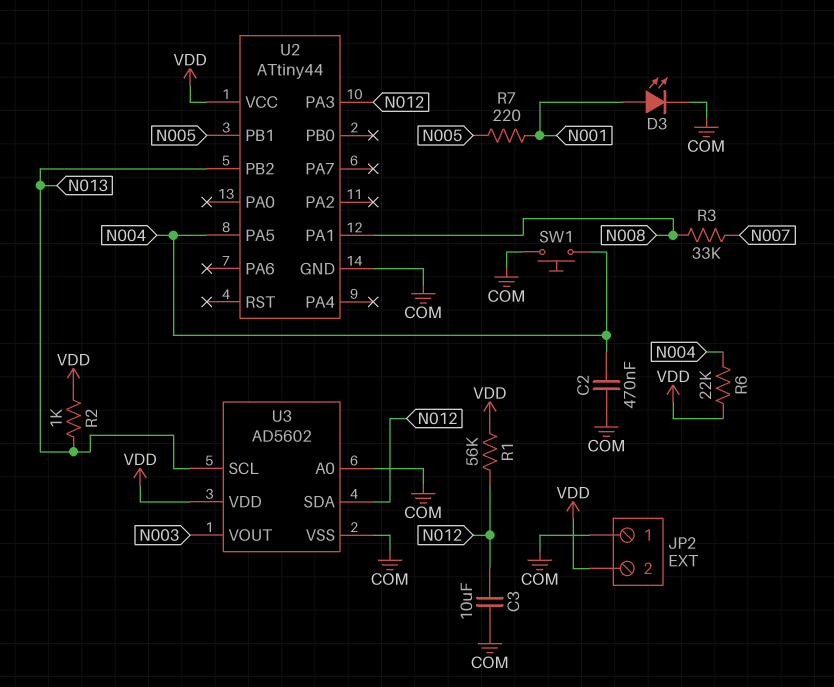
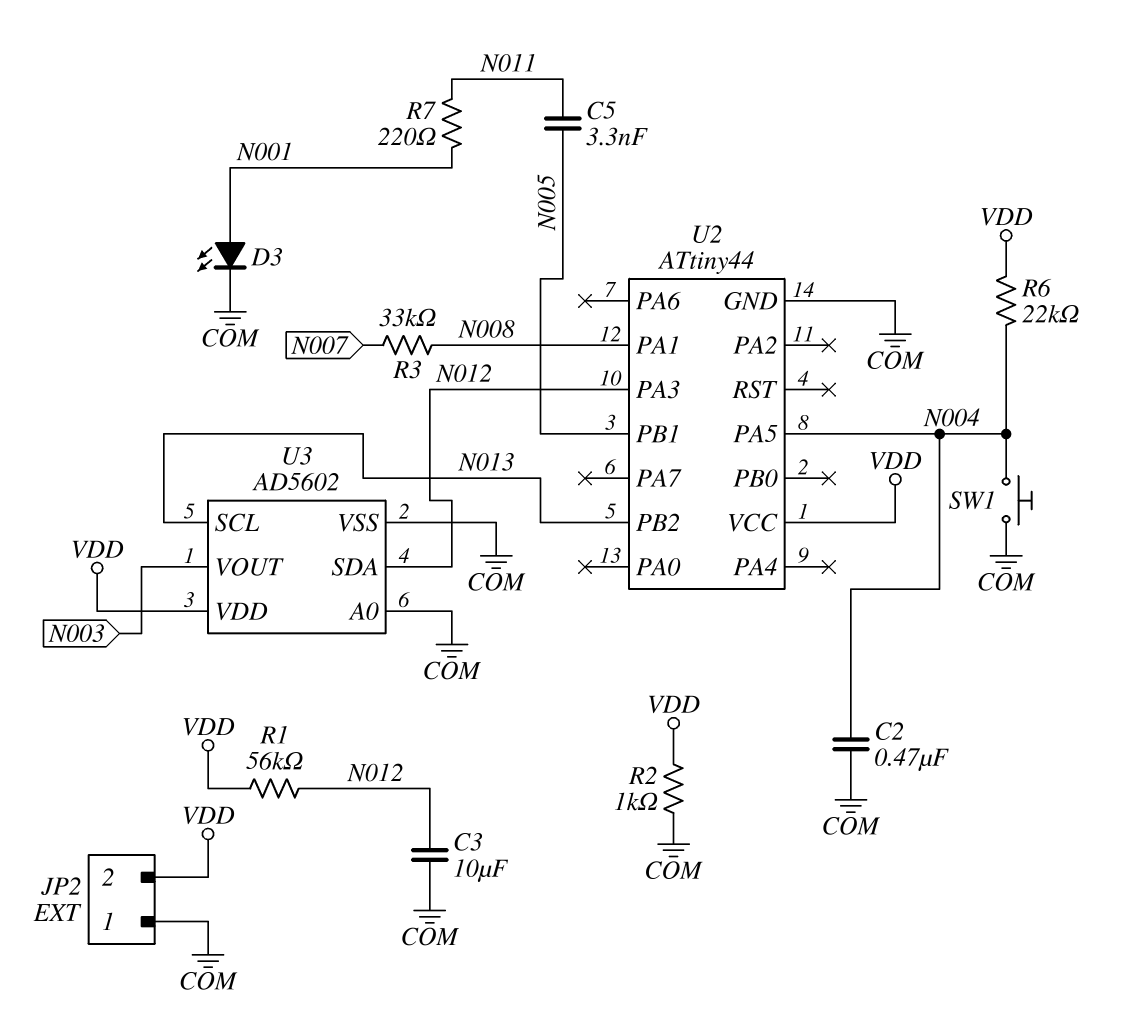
C5: none -> 3.3nF (N005, N011)
R2: 1k (N013, VDD) -> 1k (COM, VDD)
R7: 220 (N001, N005) -> 220 (N001, N011)

